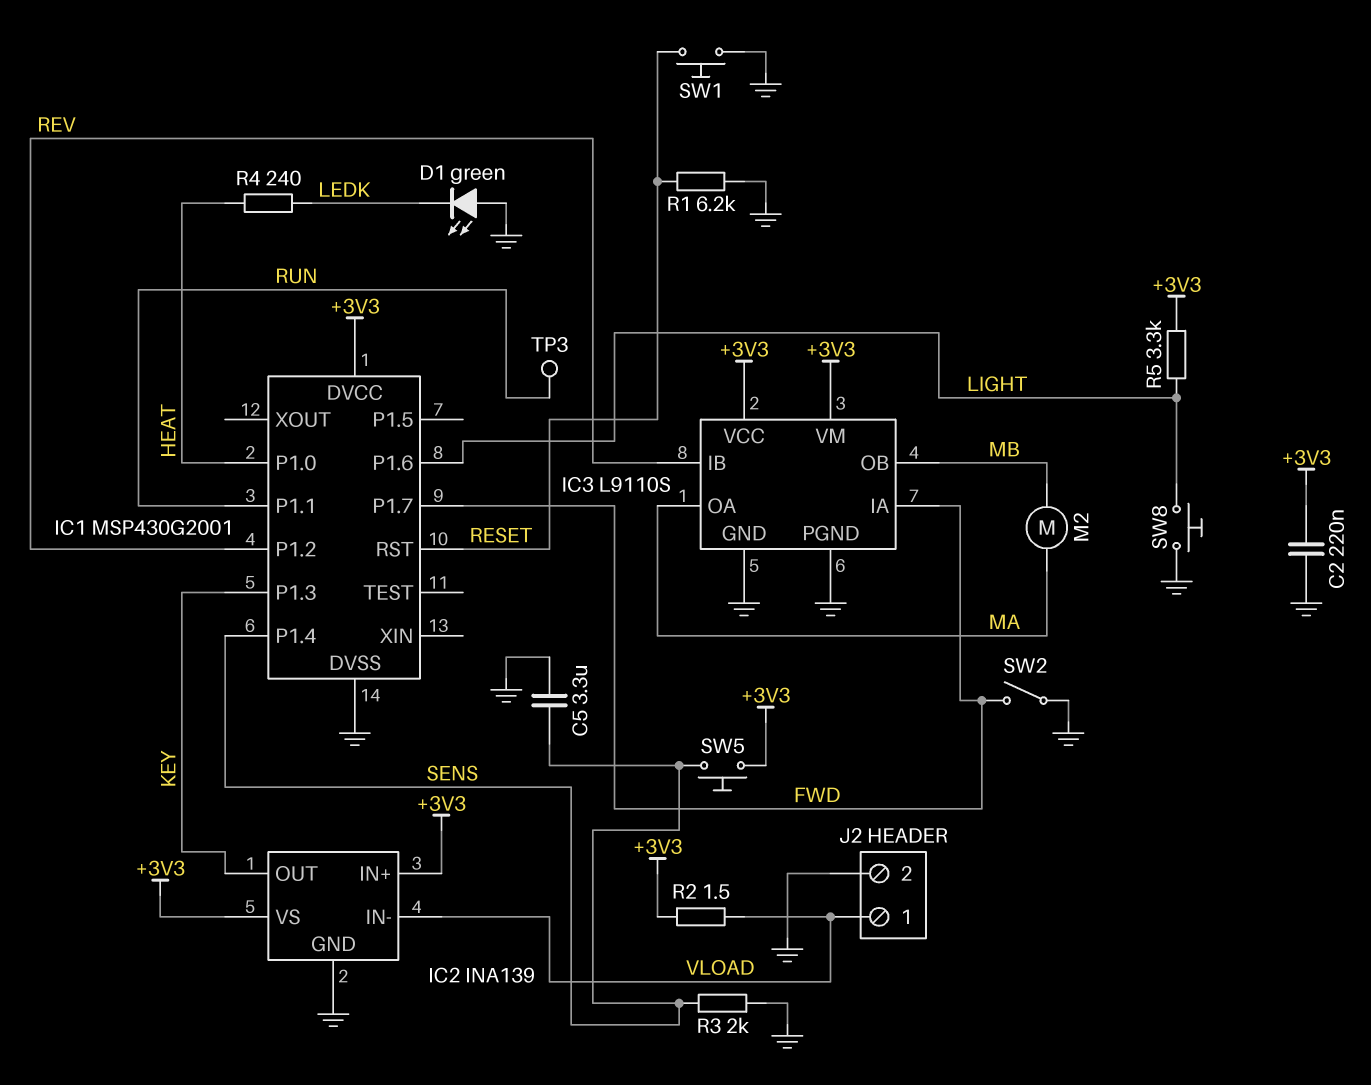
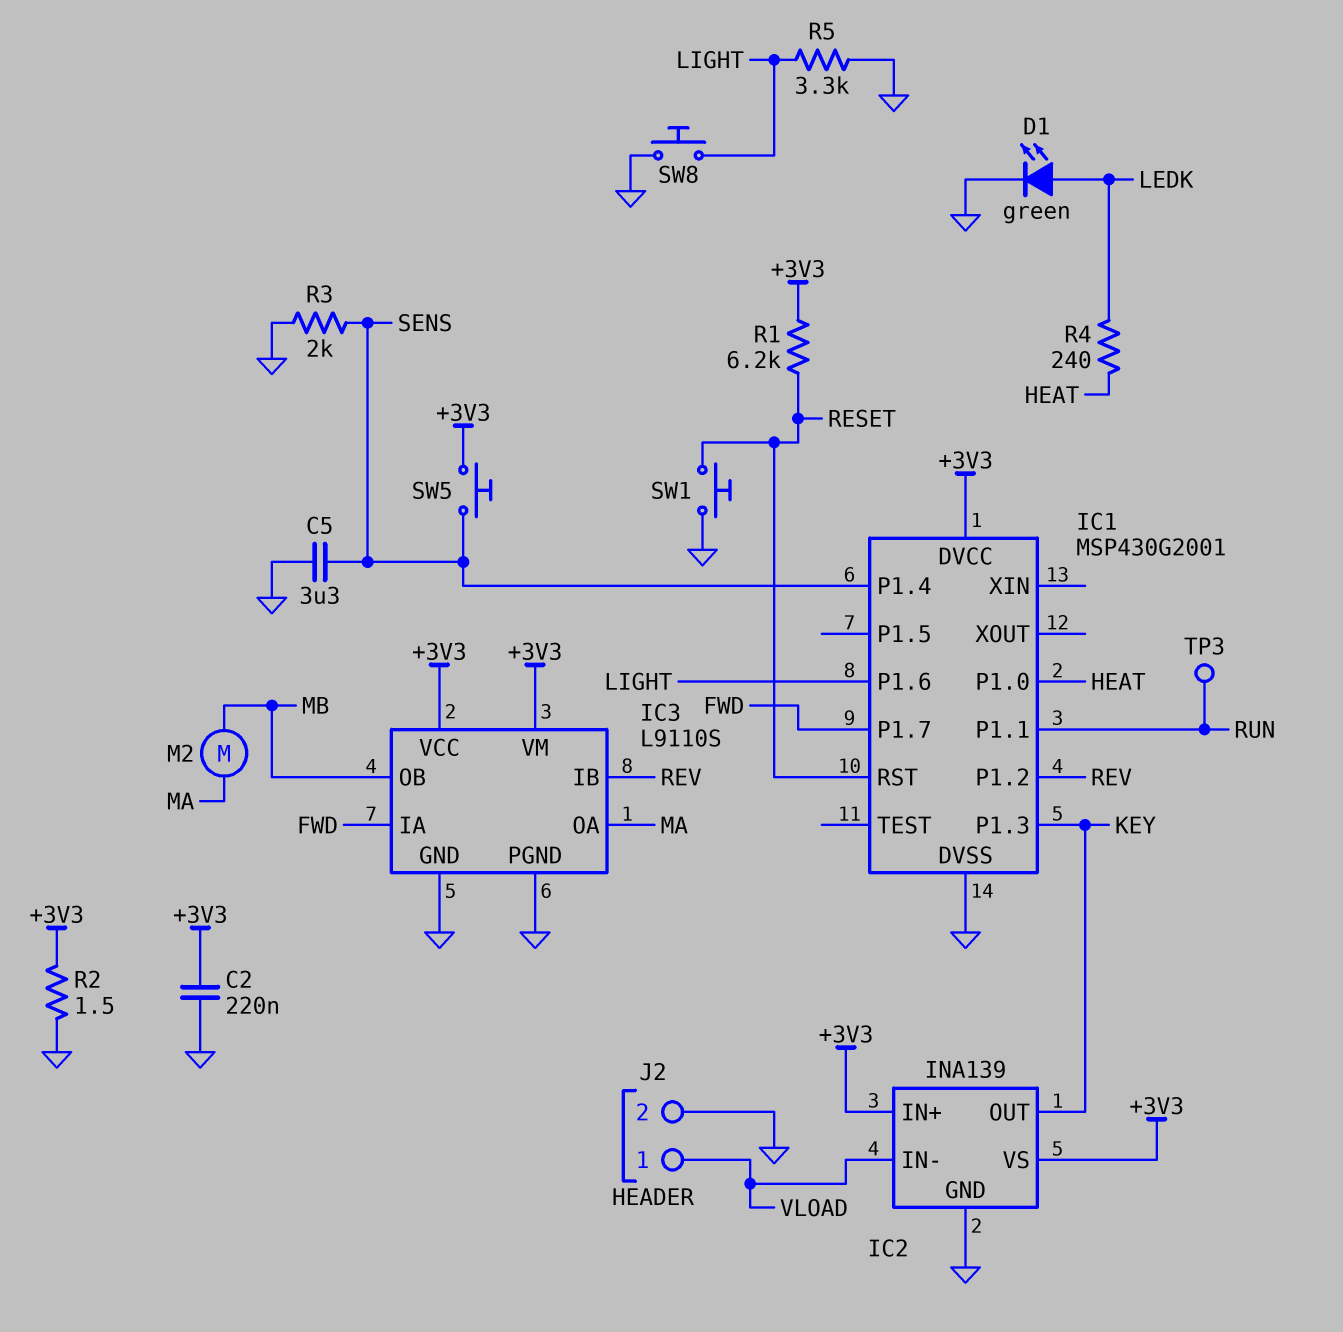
D1: LED green (A GND, K LEDK) -> LED green (A LEDK, K GND)
R1: 6.2k (GND, RESET) -> 6.2k (+3V3, RESET)
R2: 1.5 (+3V3, VLOAD) -> 1.5 (+3V3, GND)
R5: 3.3k (+3V3, LIGHT) -> 3.3k (GND, LIGHT)
SW2: switch (FWD, GND) -> none

